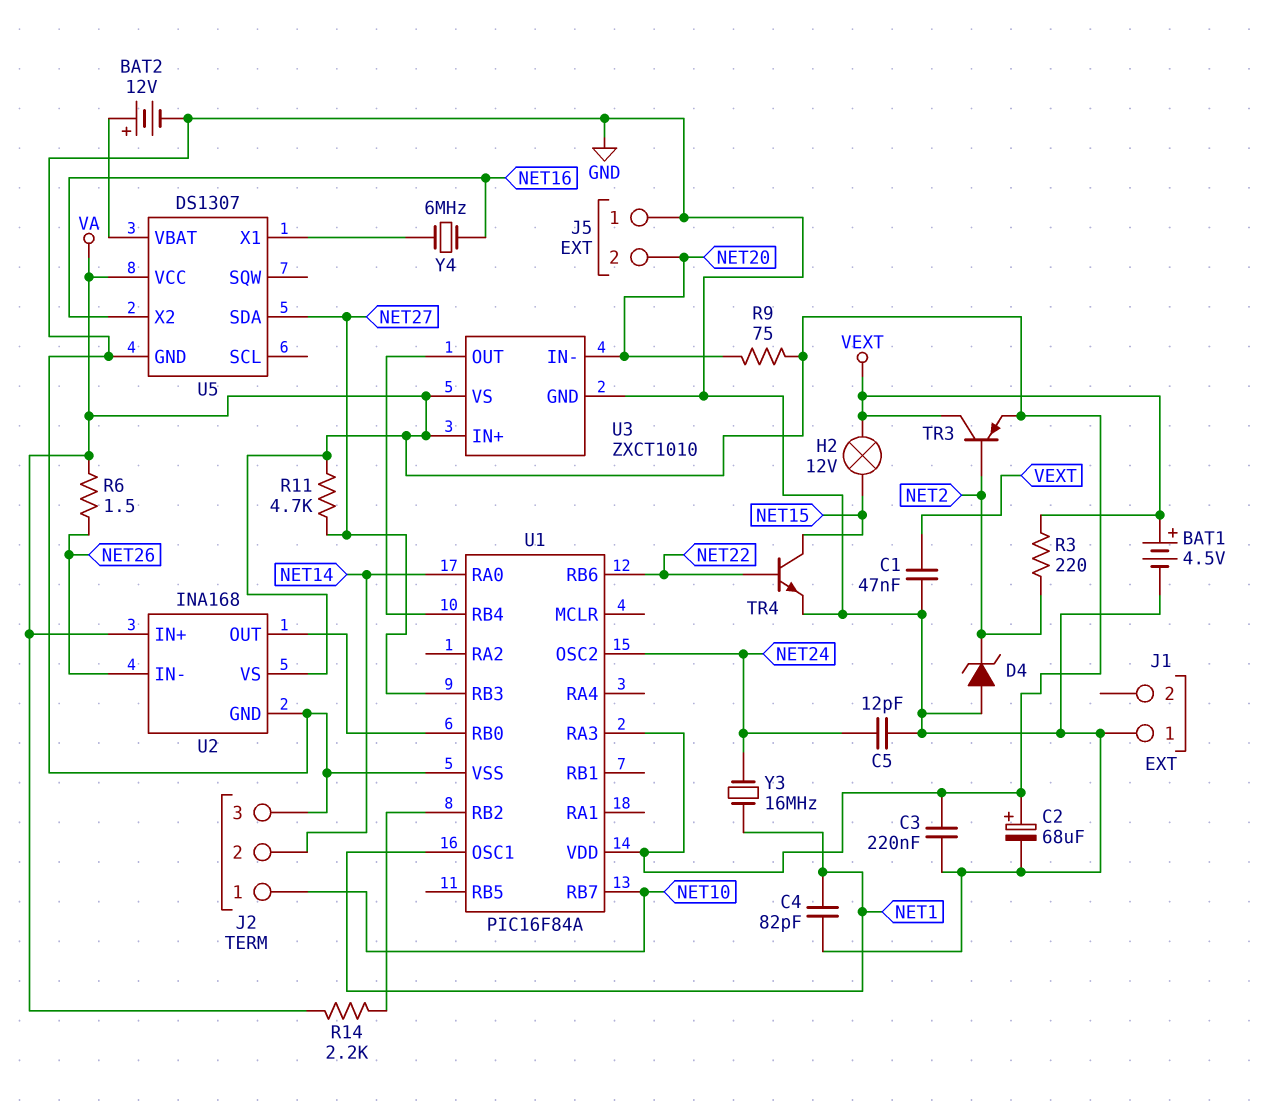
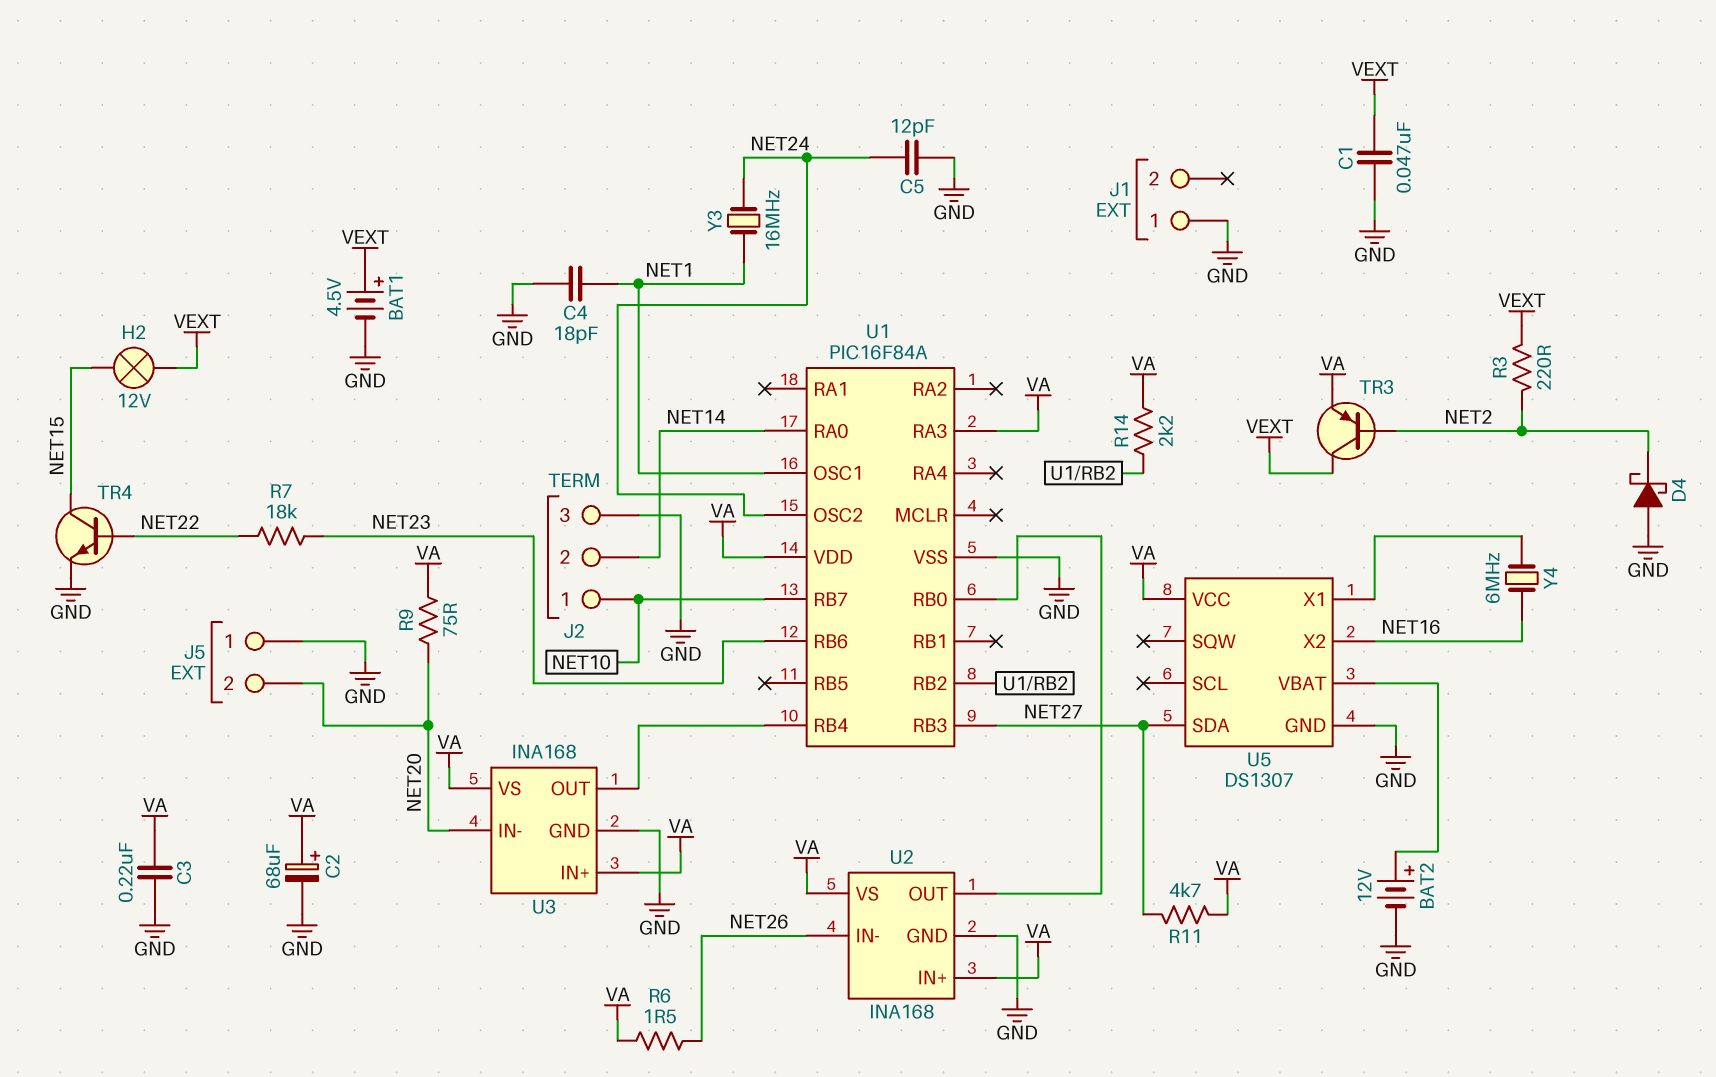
C4: 82pF (GND, NET1) -> 18pF (GND, NET1)
D4: zener (A GND, K NET2) -> schottky (A GND, K NET2)
R7: none -> 18k (NET22, NET23)
U1 pin RB6: NET22 -> NET23
U3: ZXCT1010 -> INA168

